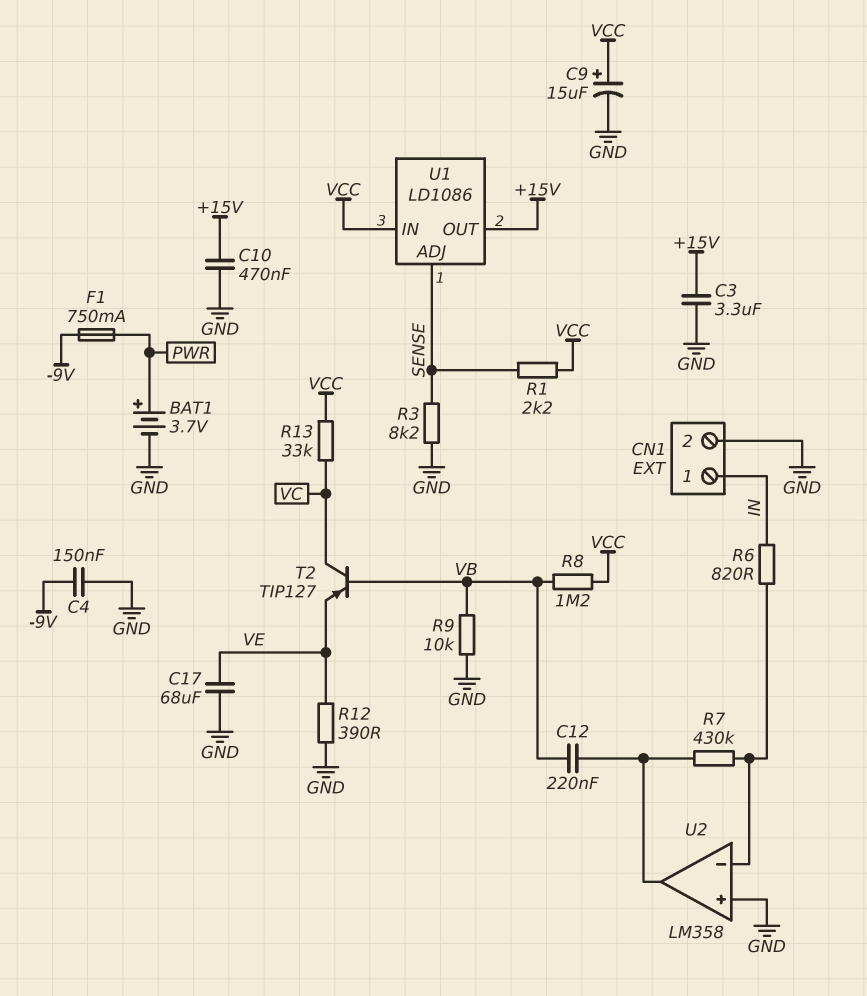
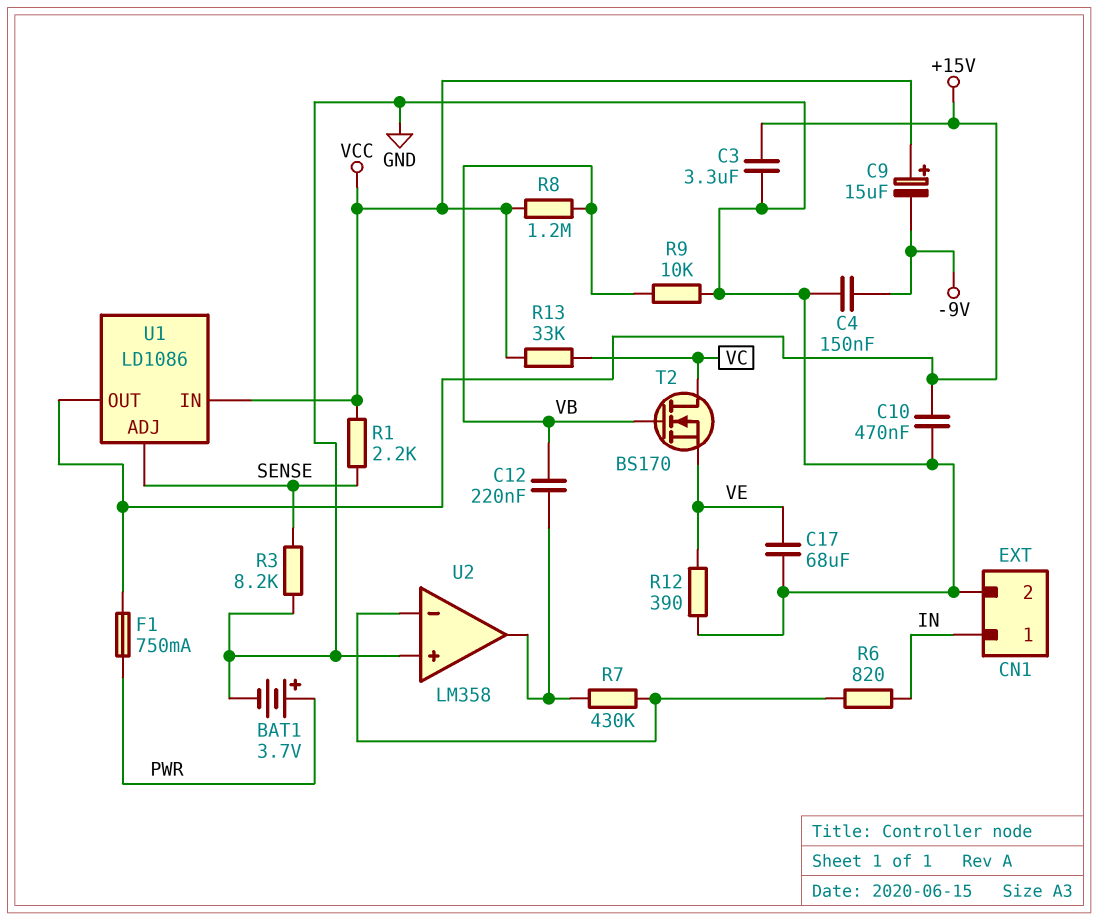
C9: 15uF (plus VCC, minus GND) -> 15uF (plus VCC, minus -9V)
F1: 750mA (-9V, PWR) -> 750mA (+15V, PWR)
T2: PNP TIP127 (B VB, C VC, E VE) -> NMOS BS170 (G VB, D VC, S VE)

